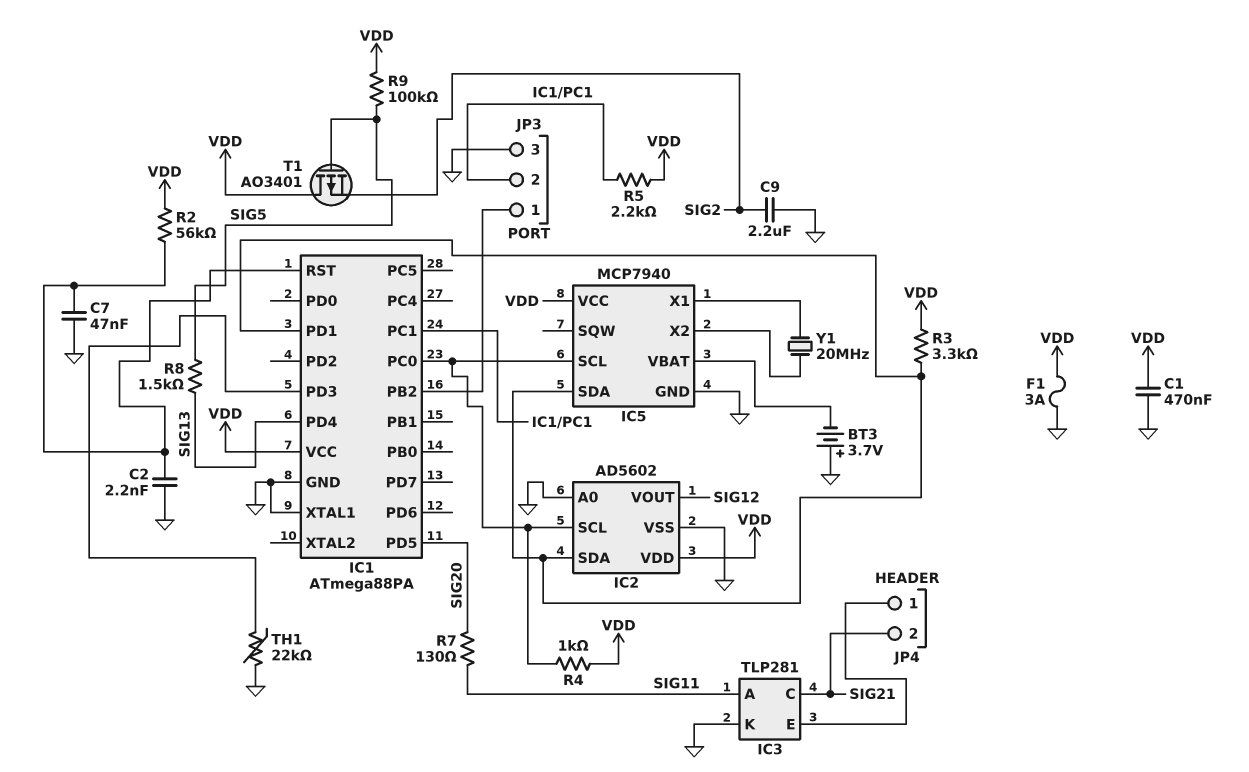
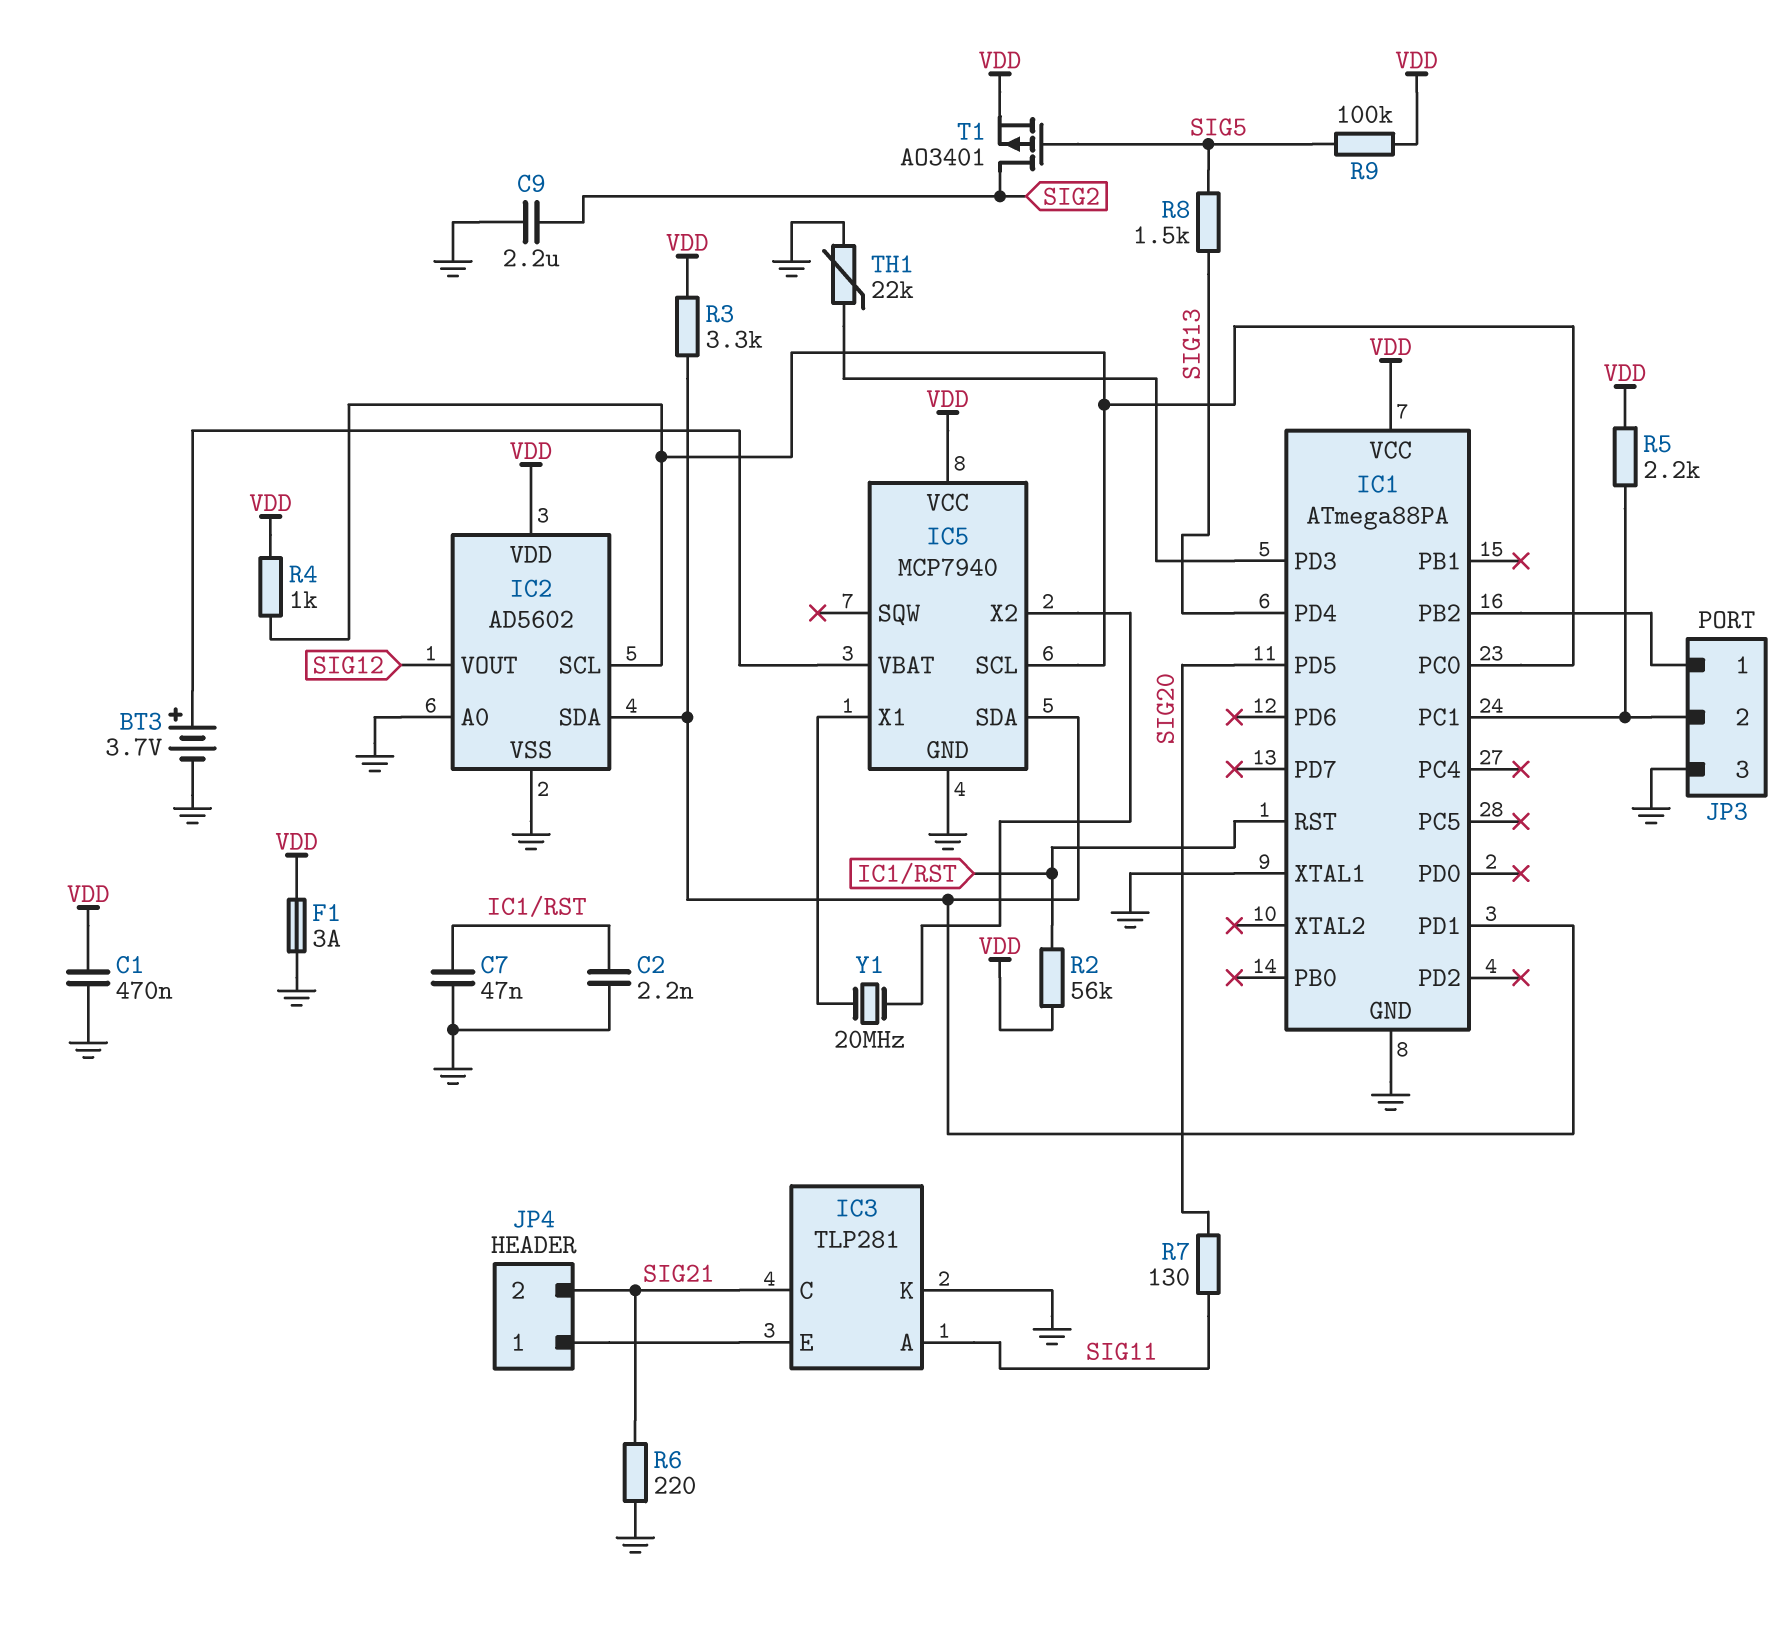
BT3: 3.7V (plus GND, minus IC5/VBAT) -> 3.7V (plus IC5/VBAT, minus GND)
R6: none -> 220 (GND, SIG21)
T1: PMOS AO3401 (G SIG5, D VDD, S SIG2) -> PMOS AO3401 (G SIG5, D SIG2, S VDD)

